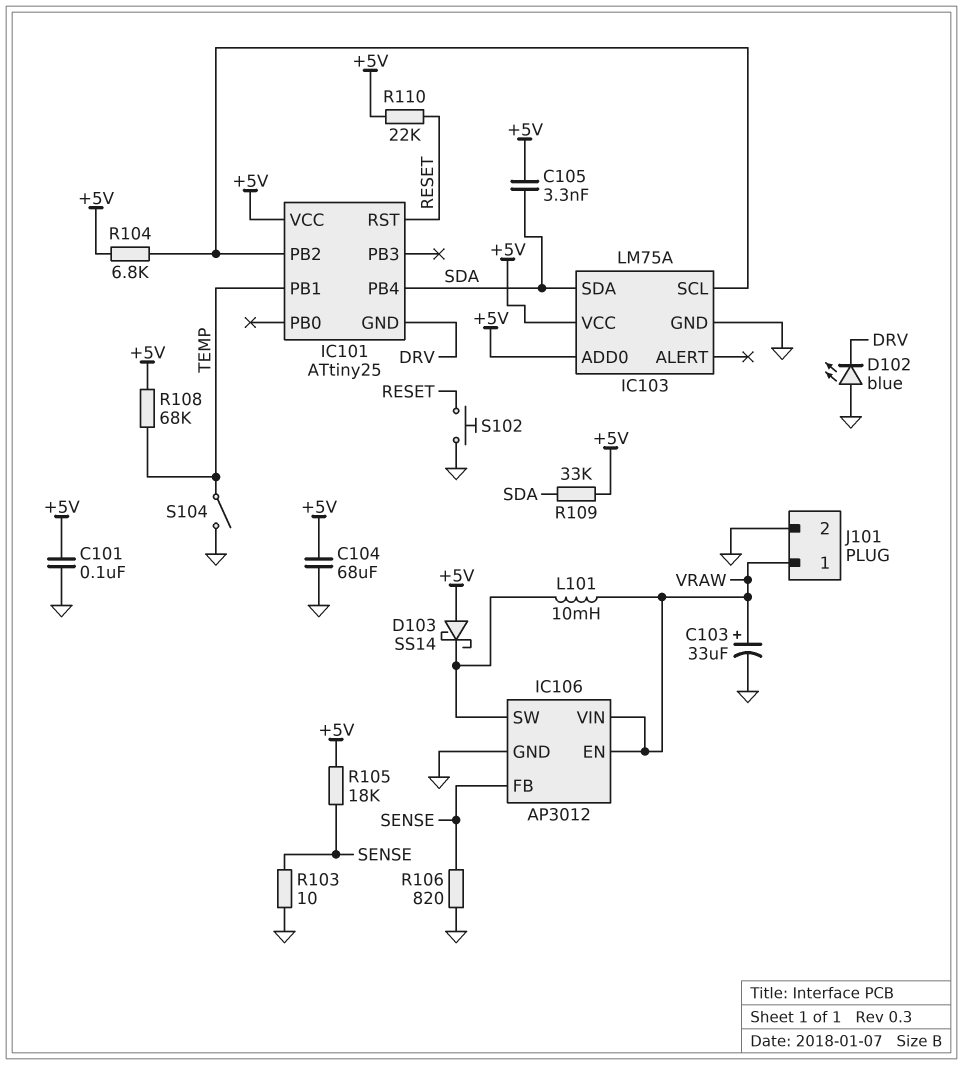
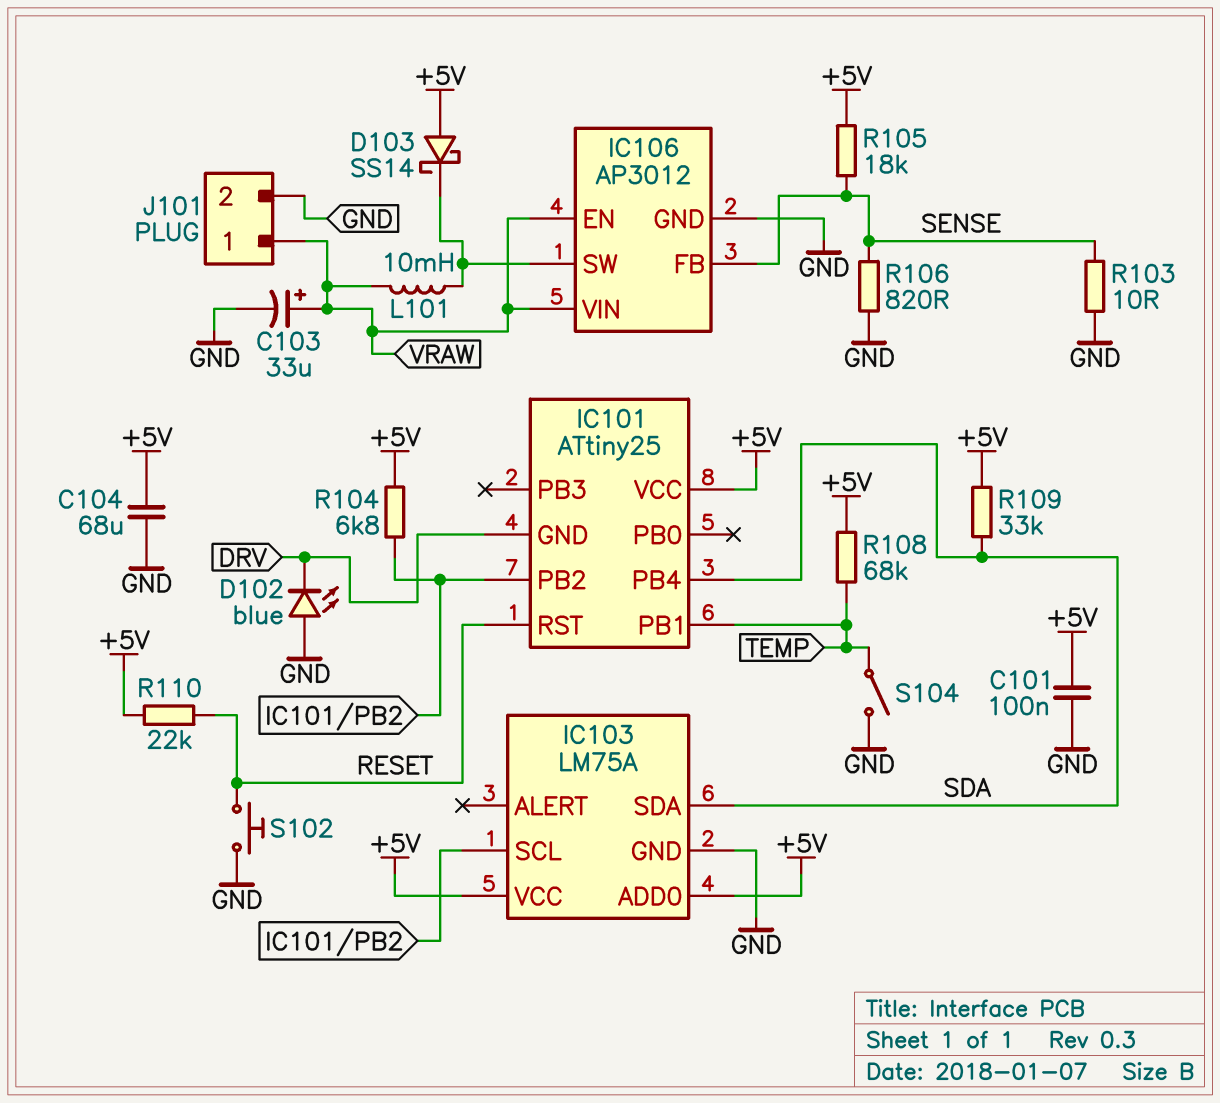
C105: 3.3nF (+5V, SDA) -> none

